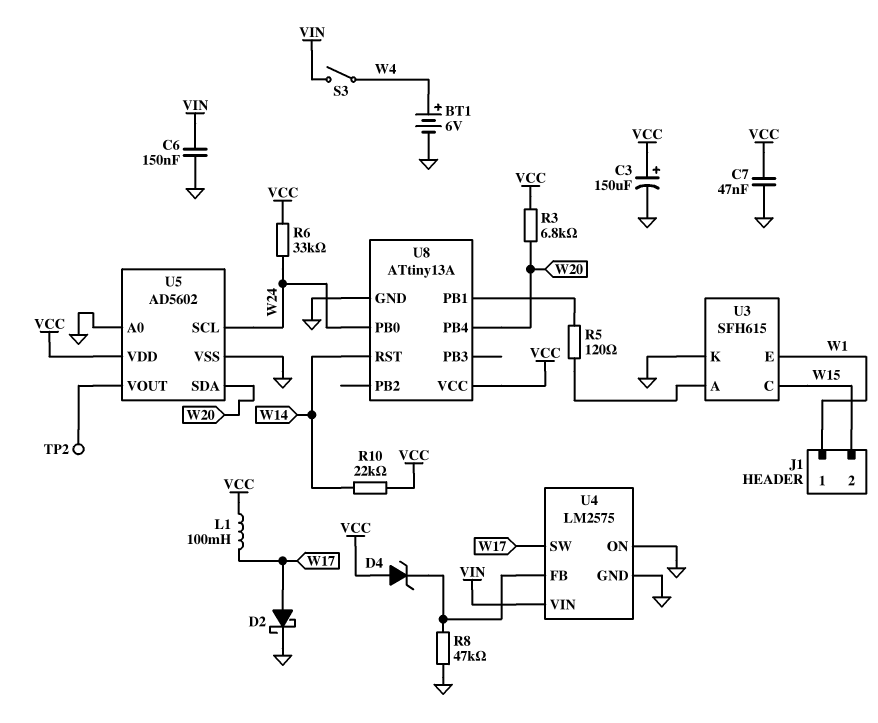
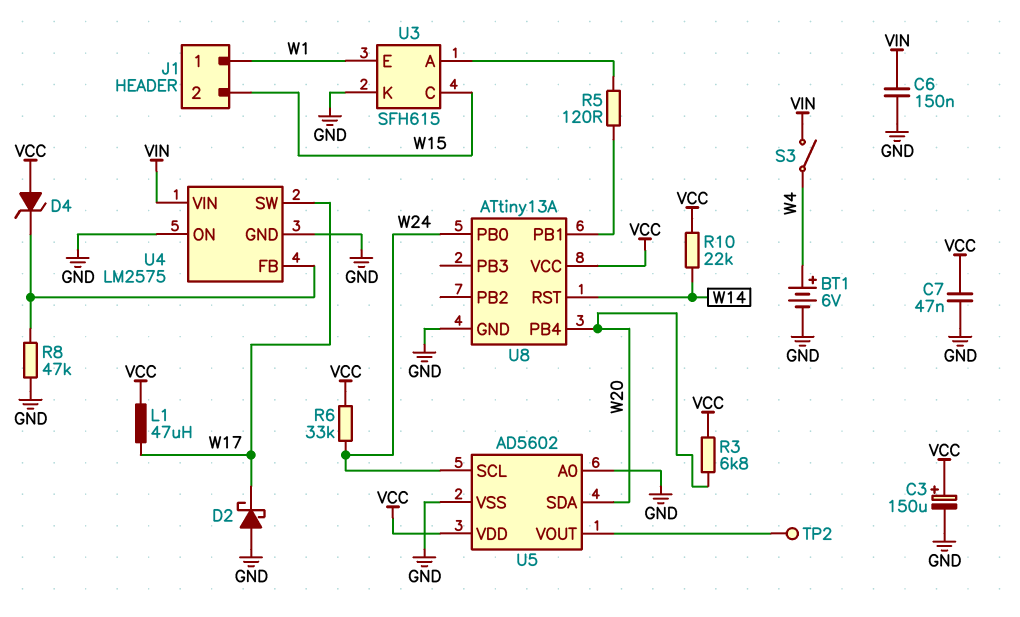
D2: schottky (A W17, K GND) -> schottky (A GND, K W17)
L1: 100mH (VCC, W17) -> 47uH (VCC, W17)

